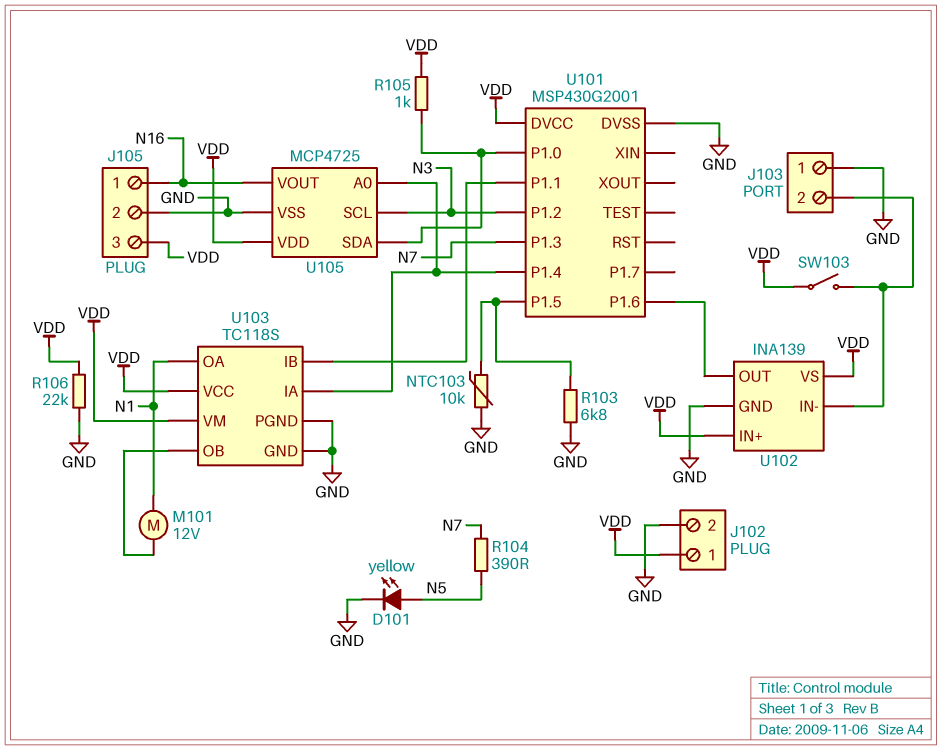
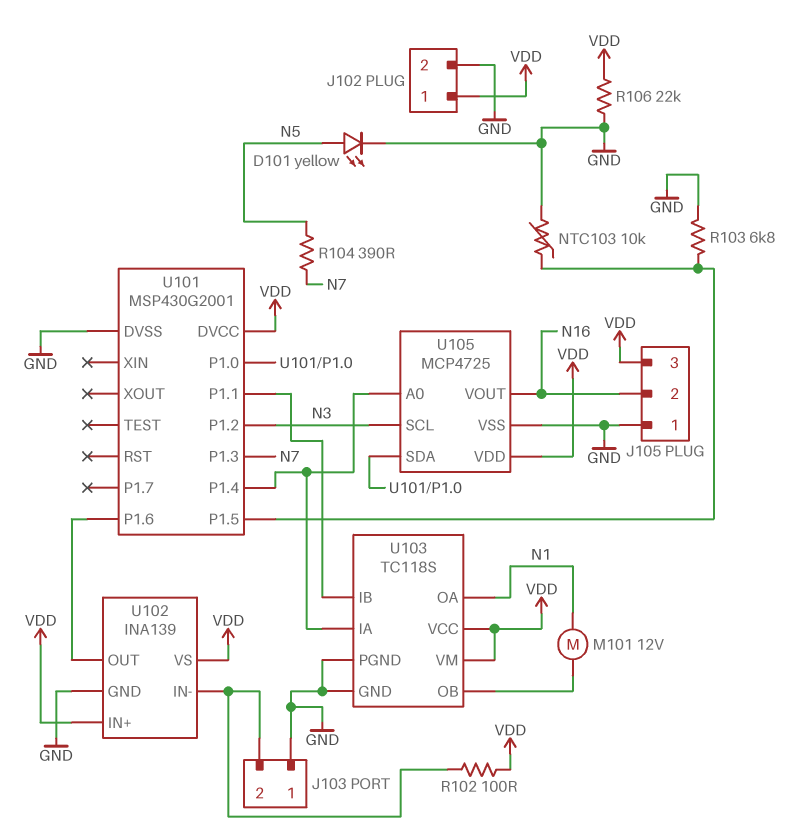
J105 pin 1: N16 -> GND
J105 pin 2: GND -> N16
R102: none -> 100 (J103/2, VDD)
R105: 1k (U101/P1.0, VDD) -> none
SW103: switch (J103/2, VDD) -> none

